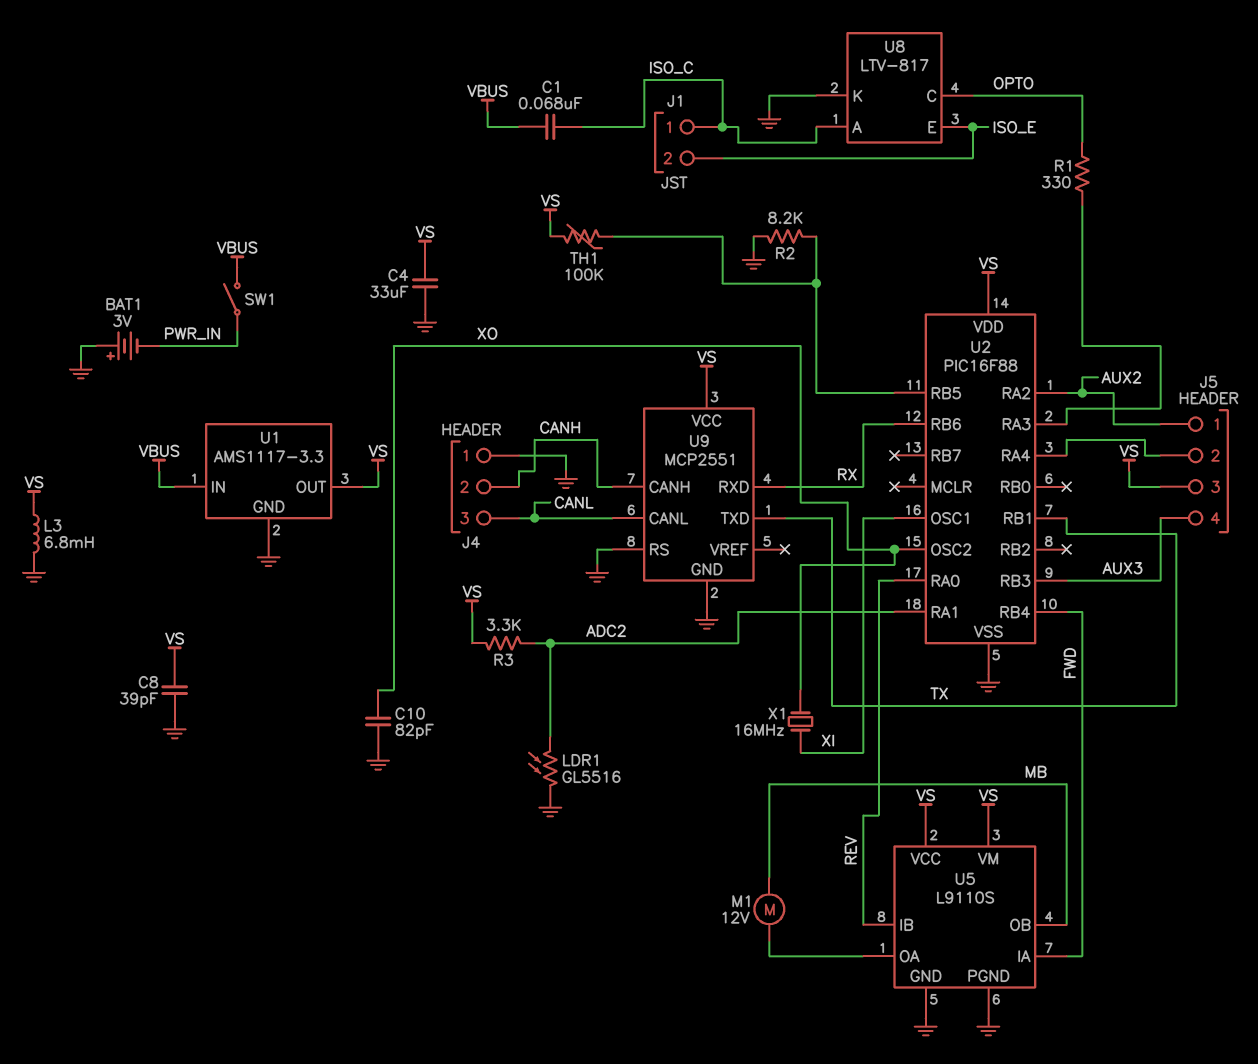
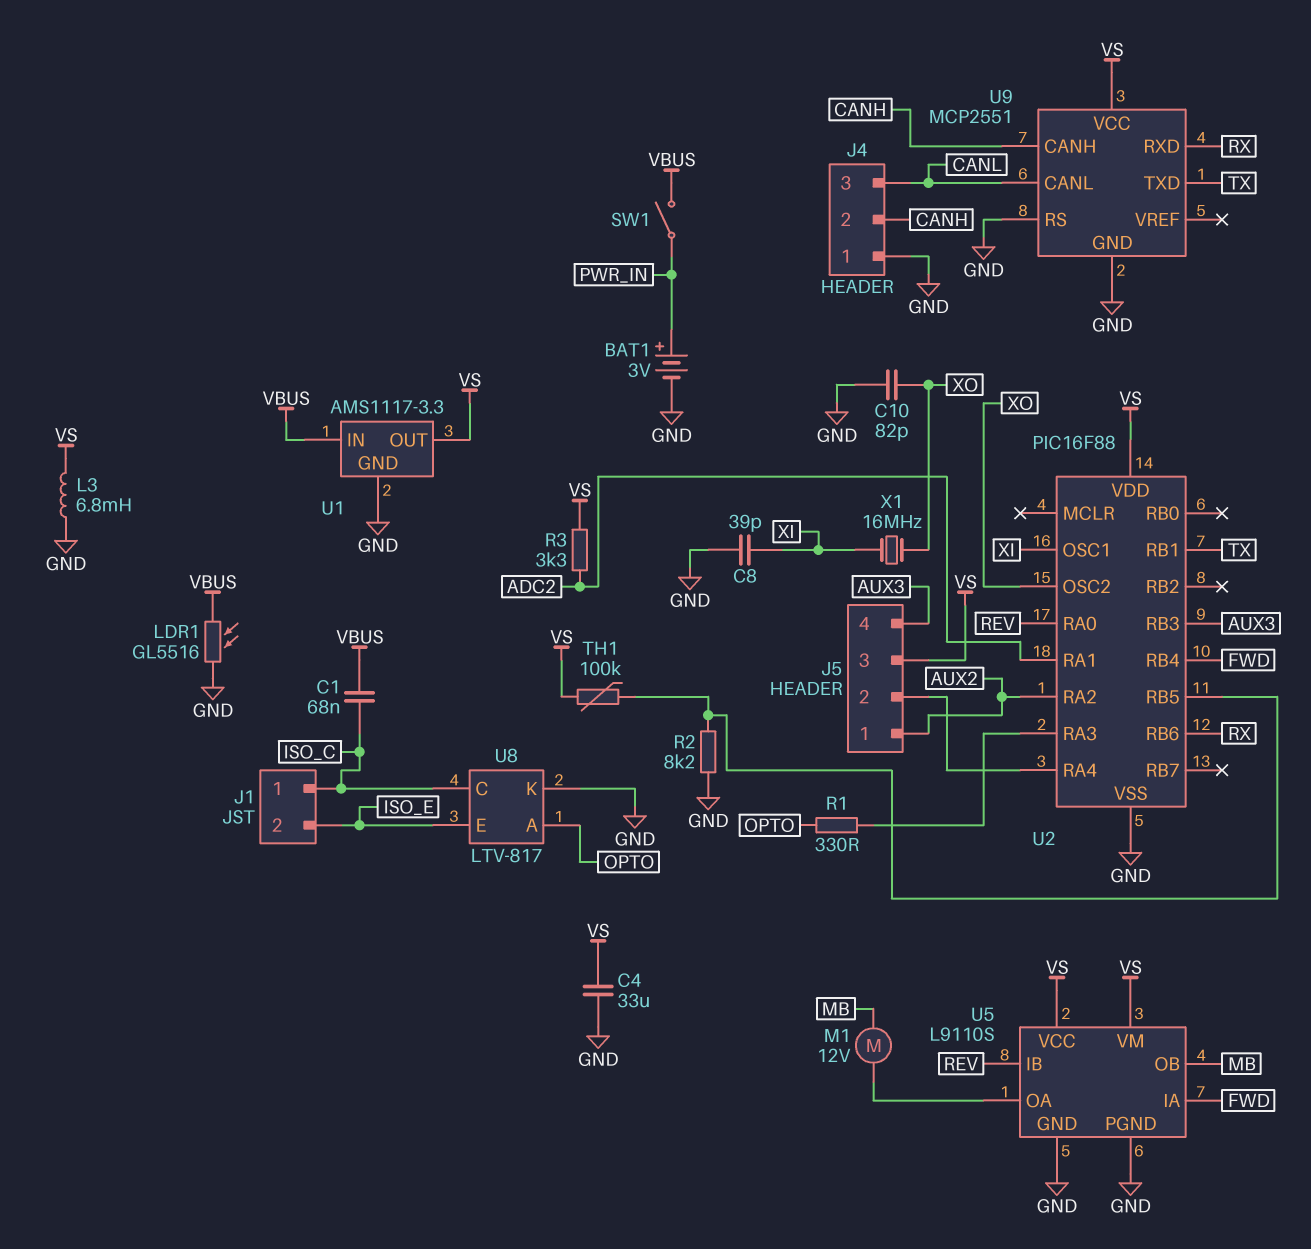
BAT1: 3V (plus GND, minus PWR_IN) -> 3V (plus PWR_IN, minus GND)
C8: 39pF (GND, VS) -> 39pF (GND, XI)
LDR1: GL5516 (ADC2, GND) -> GL5516 (GND, VBUS)
U8 pin A: ISO_C -> OPTO
U8 pin C: OPTO -> ISO_C

